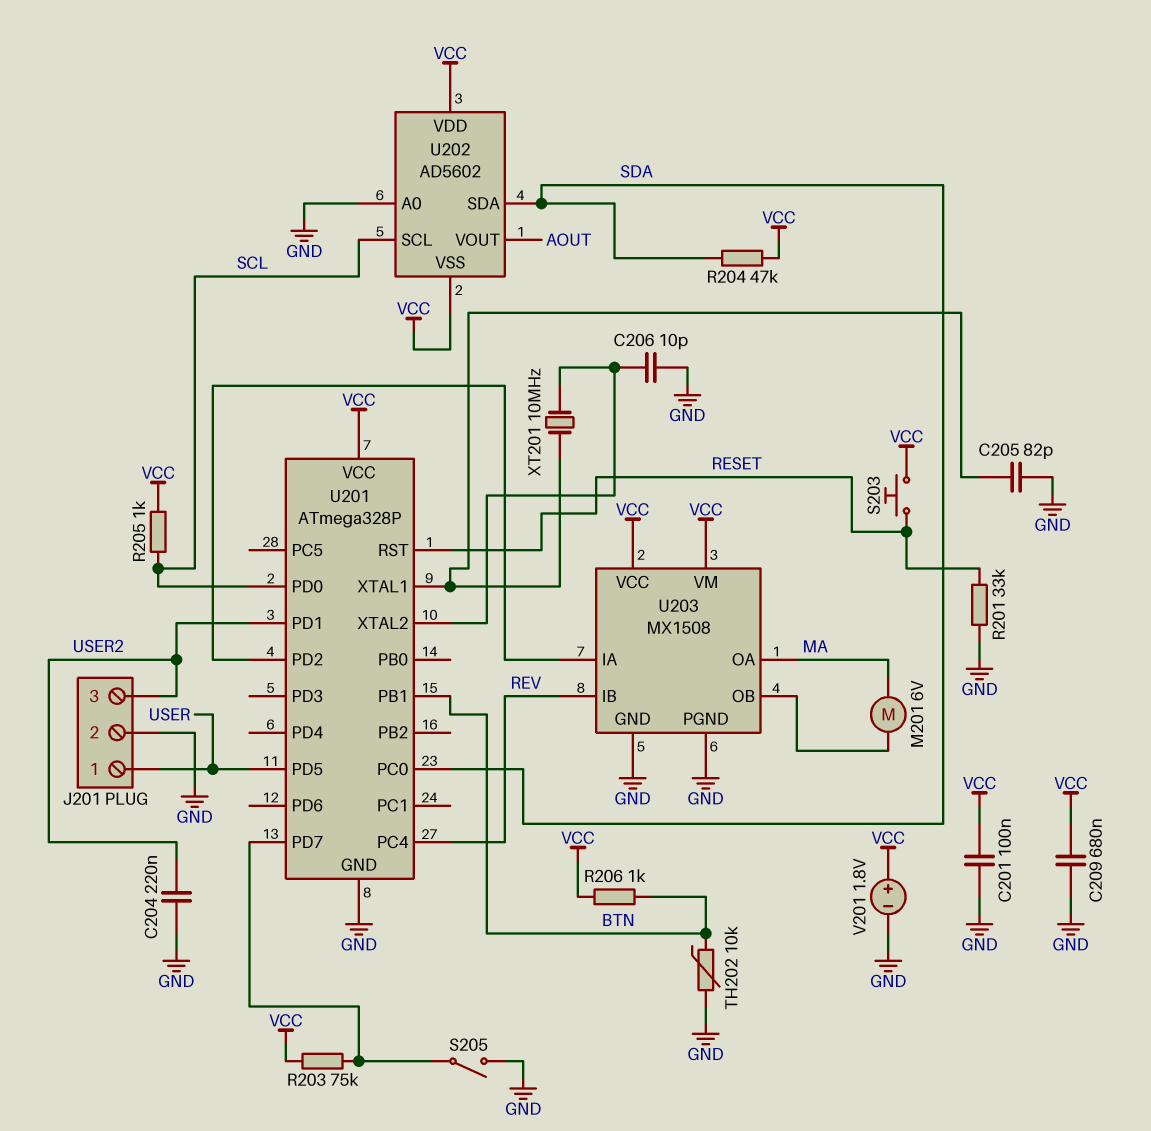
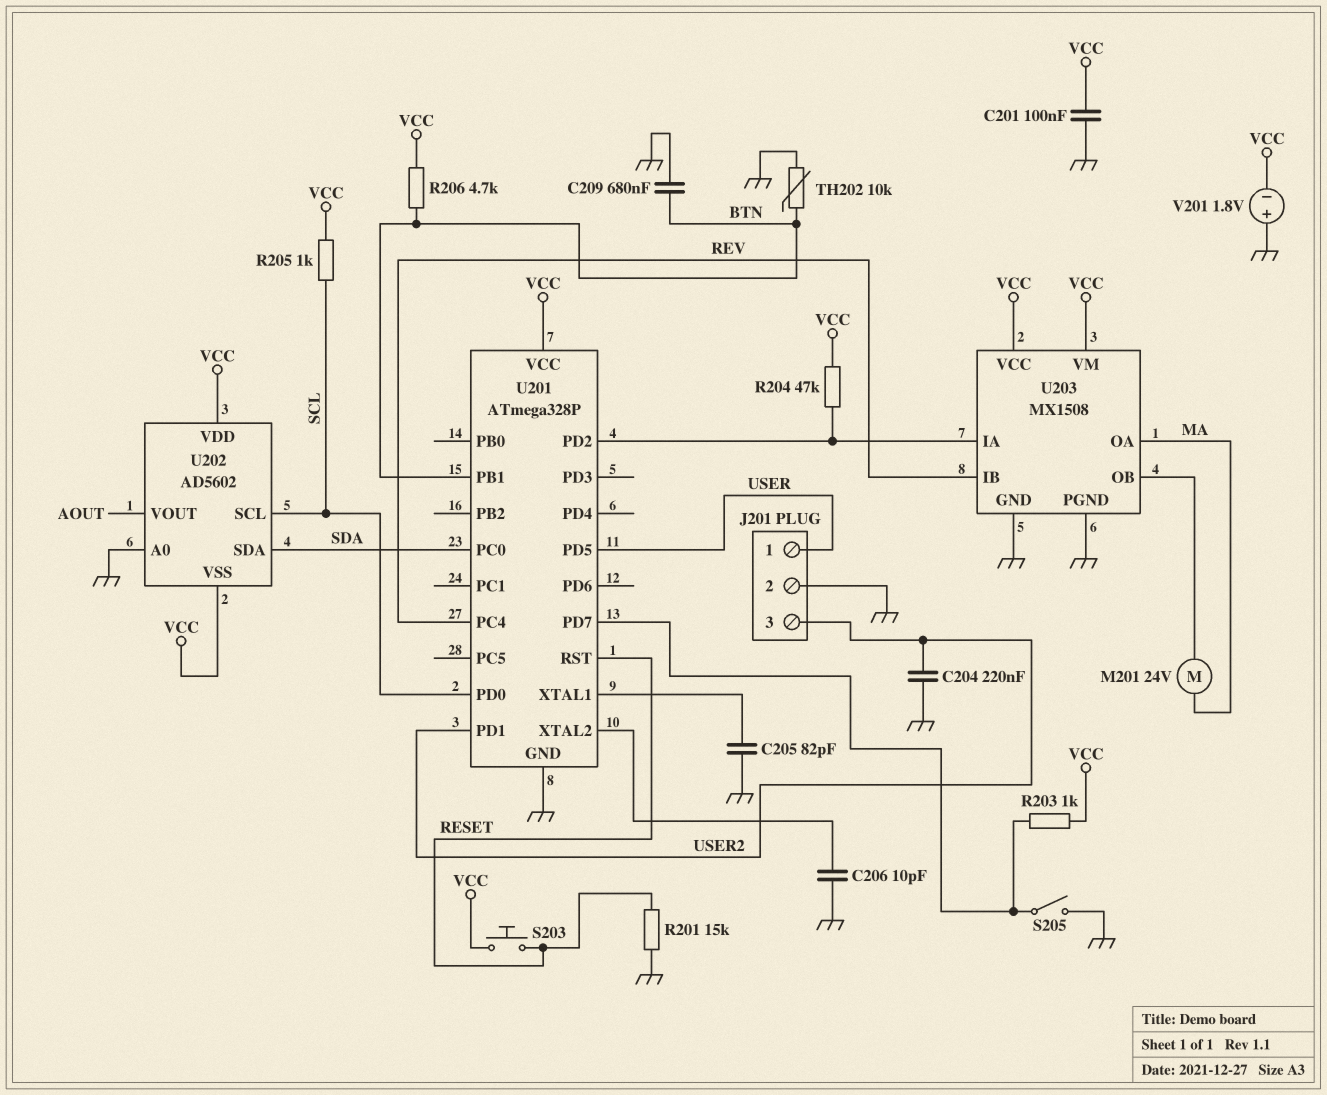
C209: 680nF (GND, VCC) -> 680nF (BTN, GND)
M201: motor 6V (MA, U203/OB) -> motor 24V (MA, U203/OB)
R201: 33k (GND, RESET) -> 15k (GND, RESET)
R203: 75k (U201/PD7, VCC) -> 1k (U201/PD7, VCC)
R204: 47k (SDA, VCC) -> 47k (U201/PD2, VCC)
R206: 1k (BTN, VCC) -> 4.7k (BTN, VCC)
V201: 1.8V (plus VCC, minus GND) -> 1.8V (plus GND, minus VCC)
XT201: 10MHz (U201/XTAL1, U201/XTAL2) -> none

